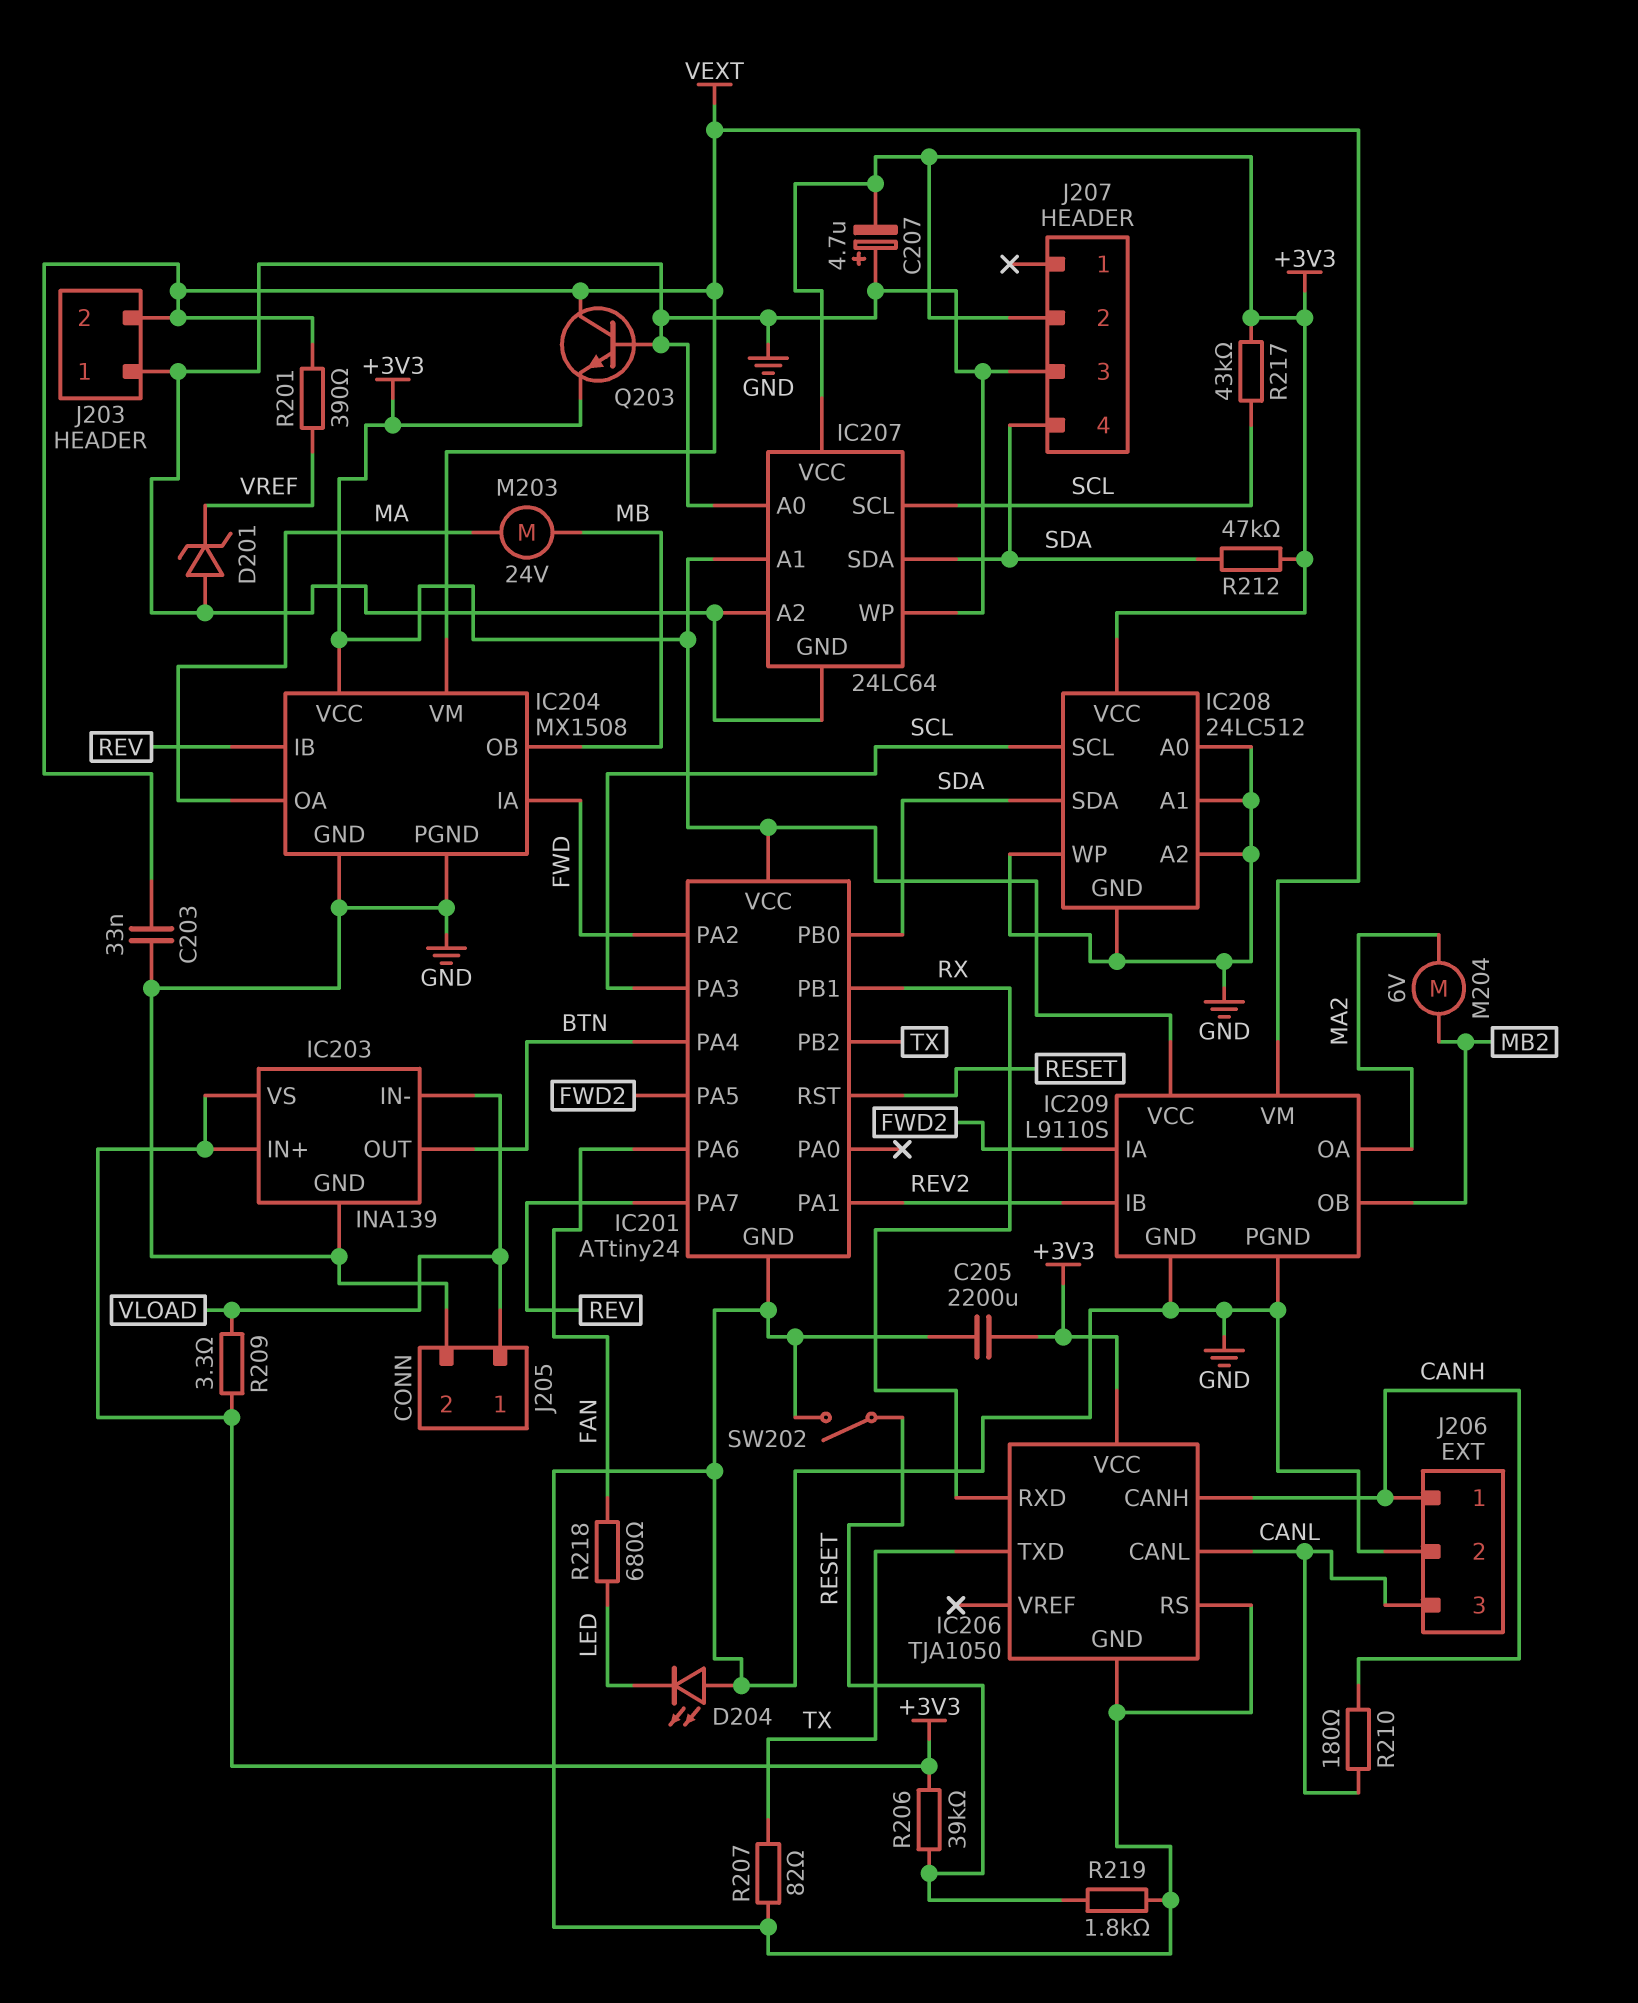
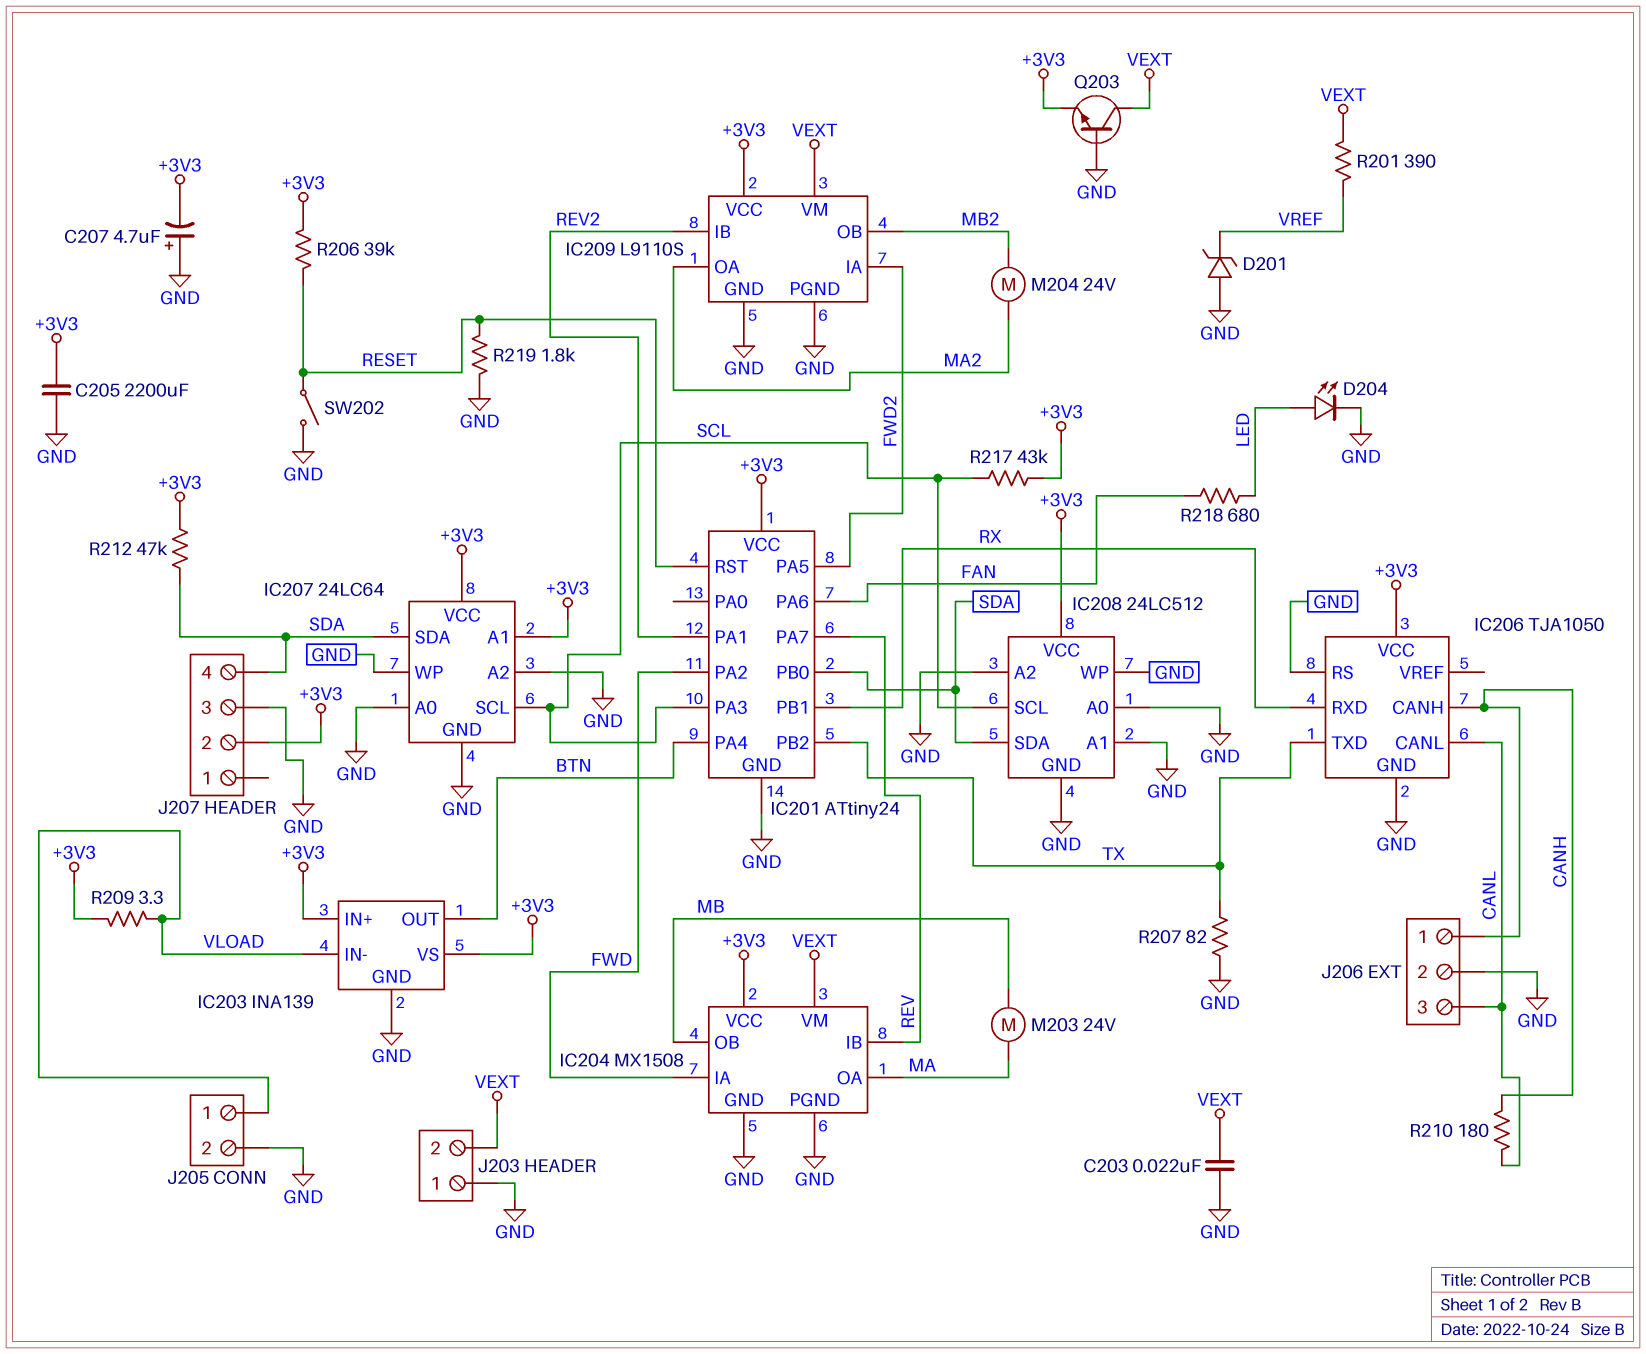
C203: 33nF (GND, VEXT) -> 22nF (GND, VEXT)
D204: LED (A GND, K LED) -> LED (A LED, K GND)
M204: motor 6V (MA2, MB2) -> motor 24V (MA2, MB2)

